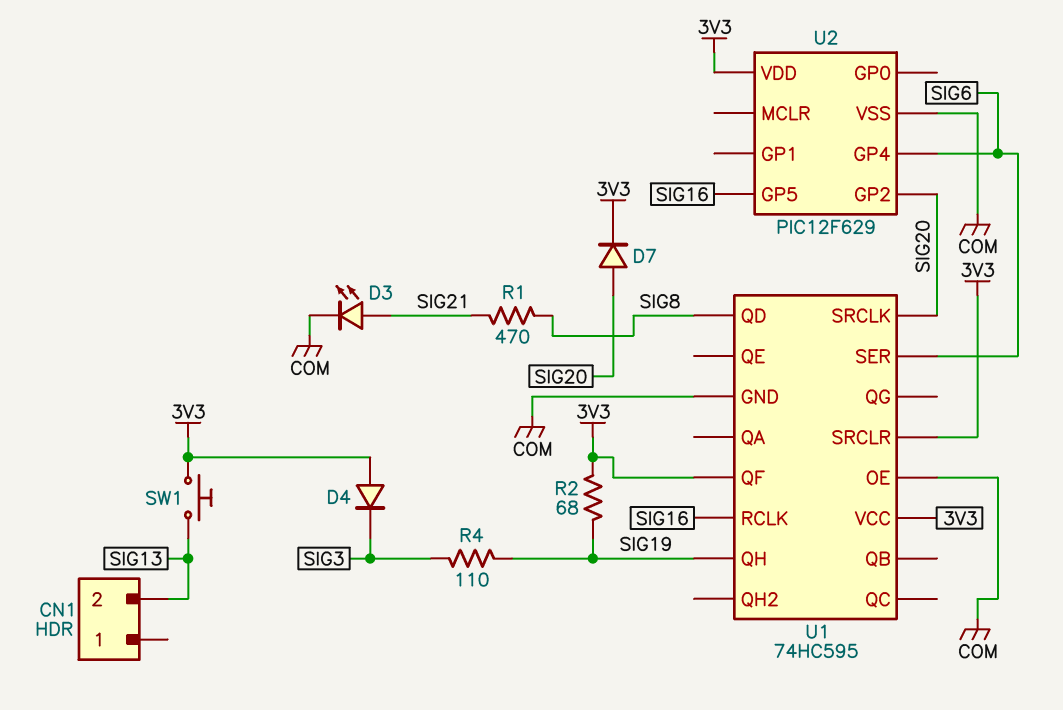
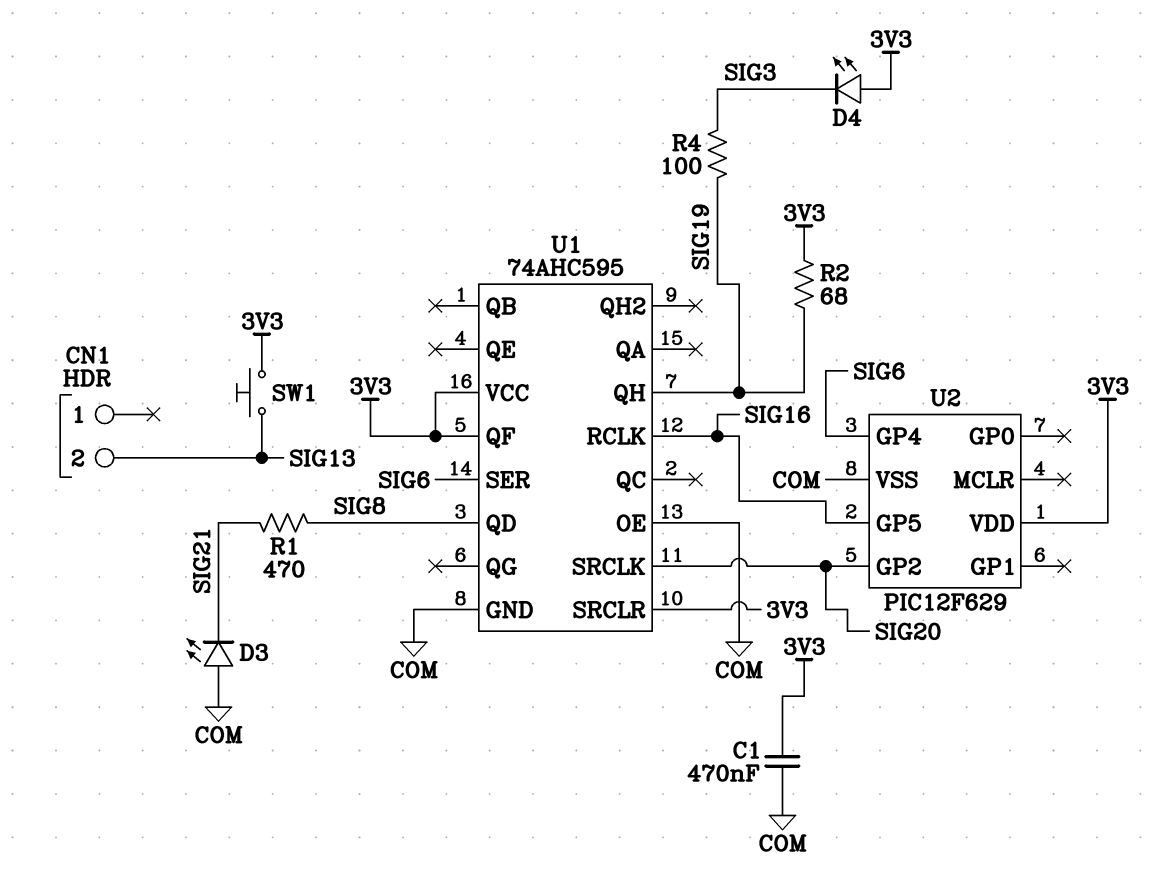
C1: none -> 470nF (3V3, COM)
D3: LED (A SIG21, K COM) -> LED (A COM, K SIG21)
D4: diode (A 3V3, K SIG3) -> LED (A 3V3, K SIG3)
D7: diode (A SIG20, K 3V3) -> none
R4: 110 (SIG3, SIG19) -> 100 (SIG3, SIG19)
U1: 74HC595 -> 74AHC595

